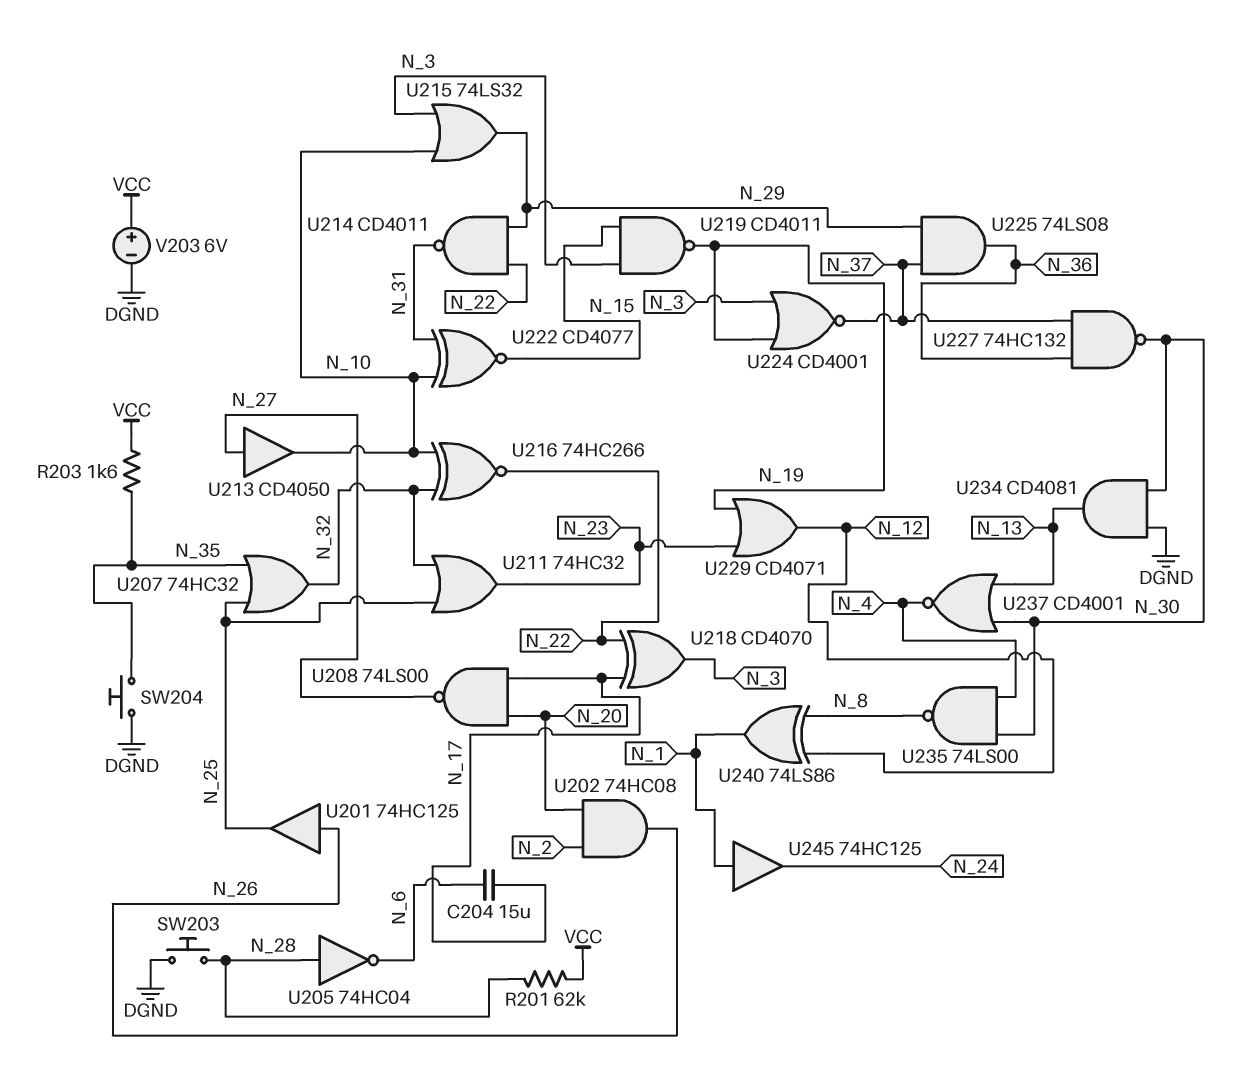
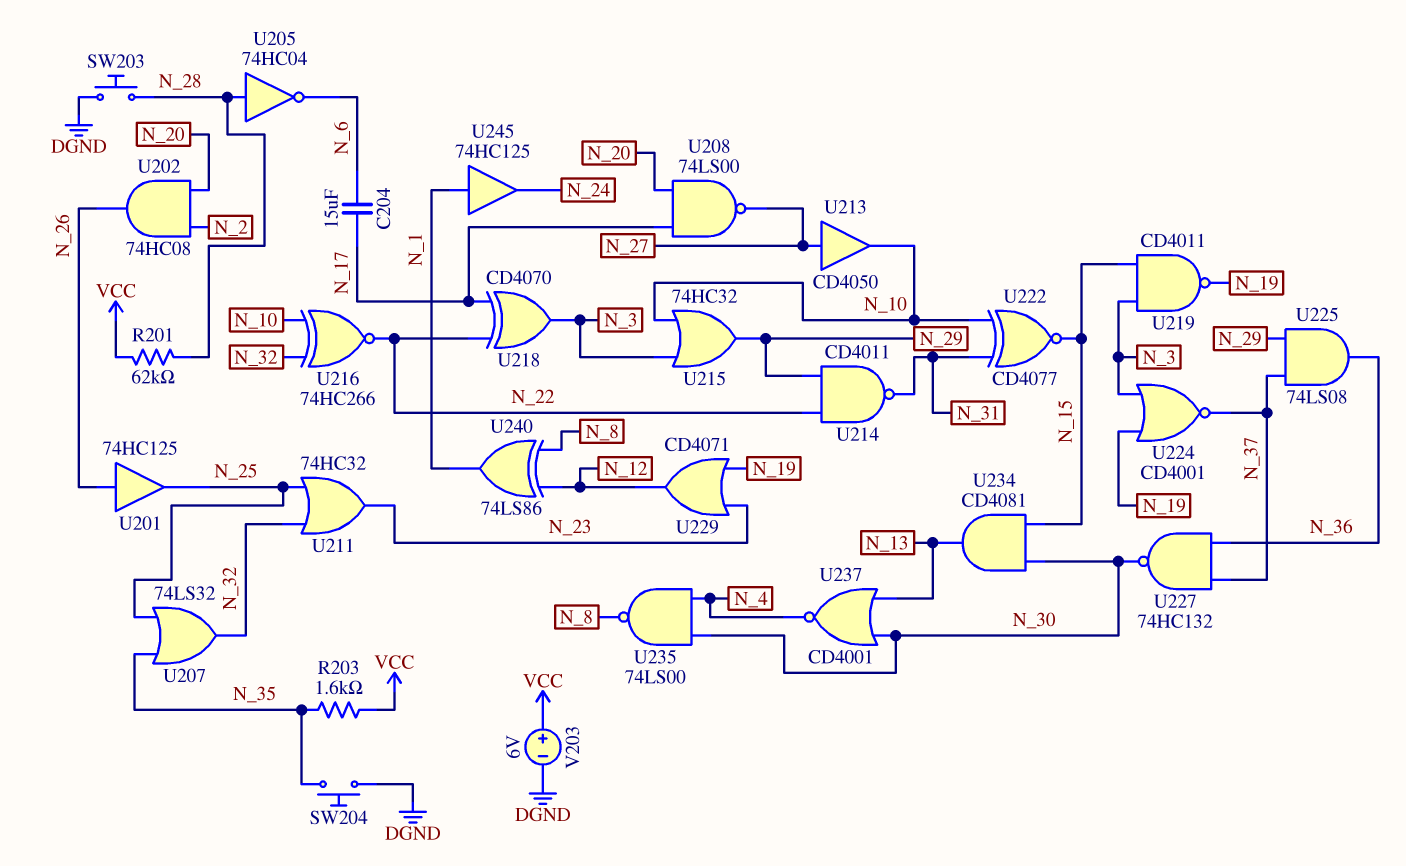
U207: OR 74HC32 (in N_25, in N_35, out N_32) -> OR 74LS32 (in N_25, in N_35, out N_32)
U215: OR 74LS32 (in N_3, in N_10, out N_29) -> OR 74HC32 (in N_3, in N_10, out N_29)
U234: AND CD4081 (in DGND, in N_30, out N_13) -> AND CD4081 (in N_15, in N_30, out N_13)

